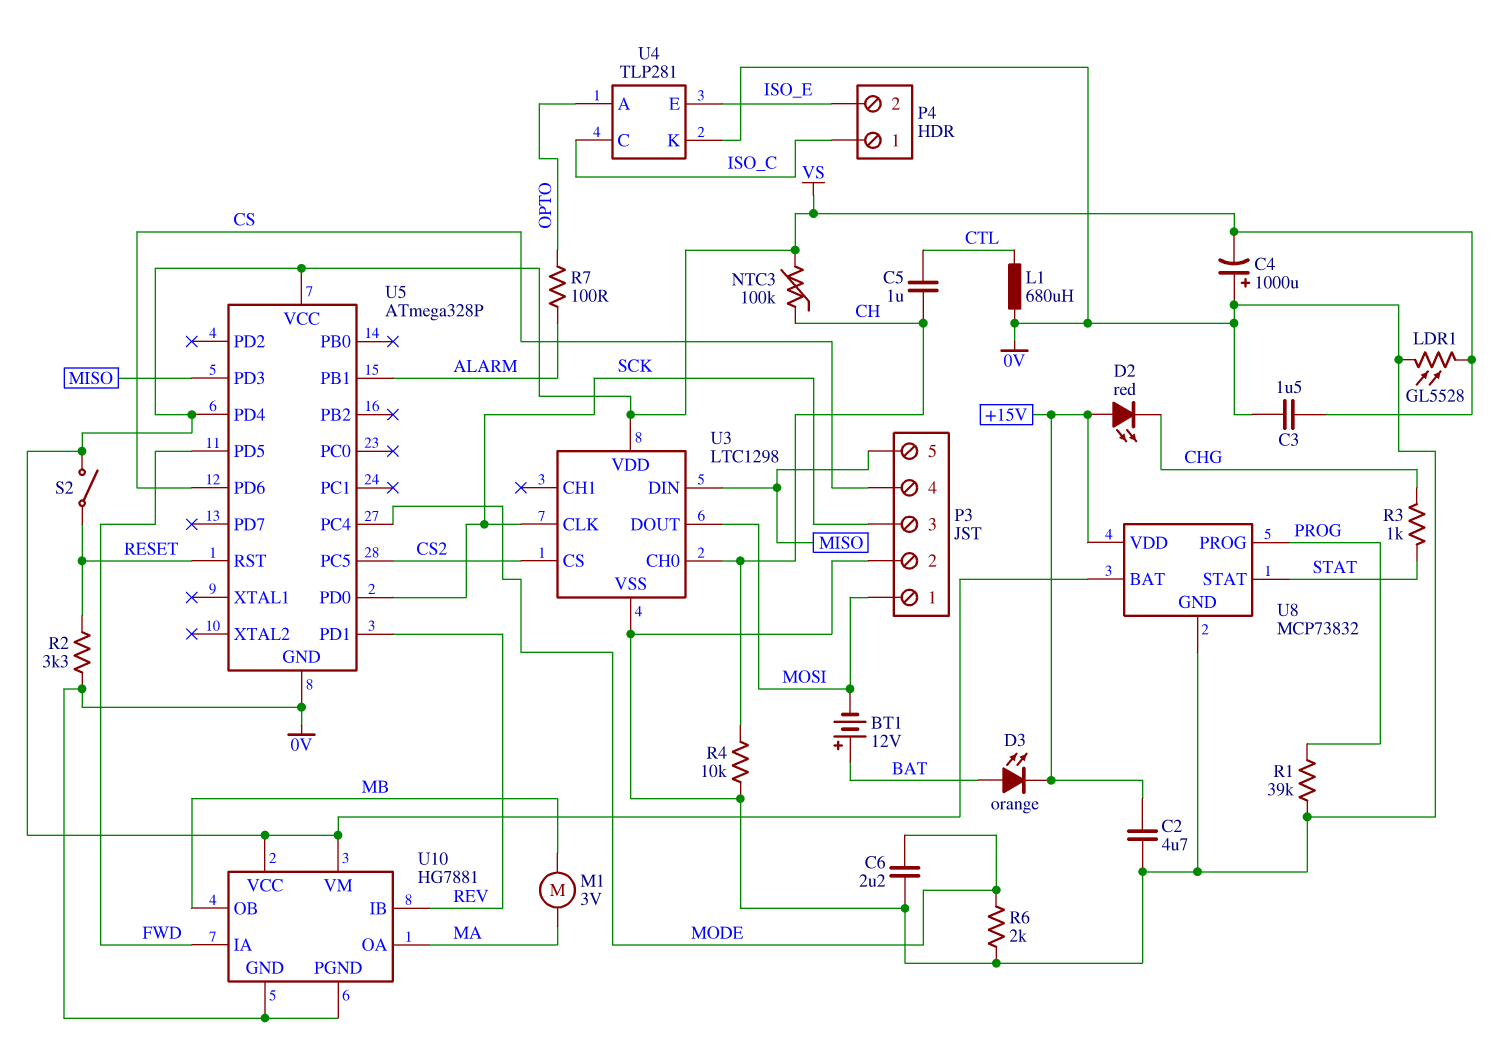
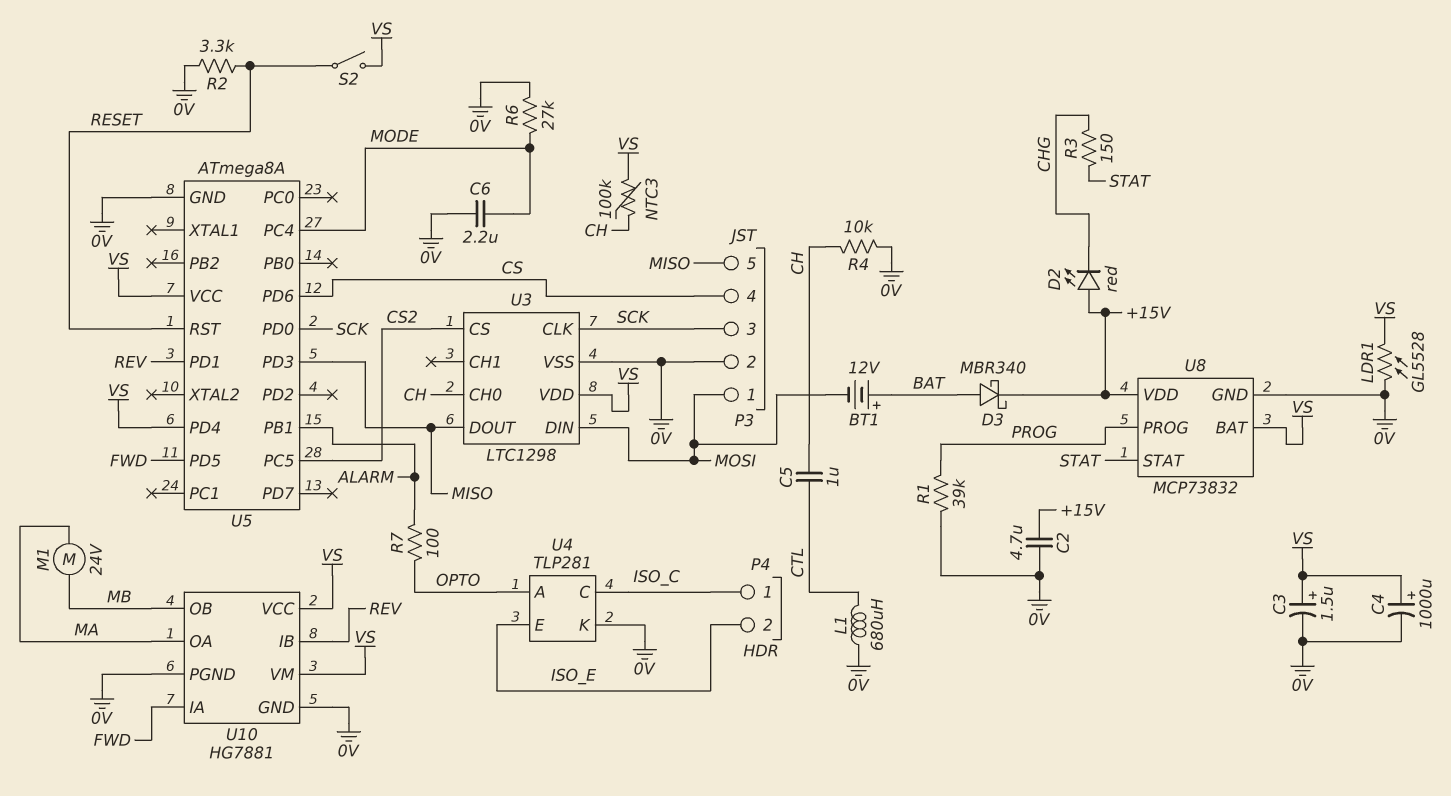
C3: 1.5uF (0V, VS) -> 1.5uF (plus VS, minus 0V)
C4: 1000uF (plus 0V, minus VS) -> 1000uF (plus VS, minus 0V)
D3: LED orange (A BAT, K +15V) -> schottky MBR340 (A BAT, K +15V)
M1: motor 3V (MA, MB) -> motor 24V (MA, MB)
R3: 1k (CHG, STAT) -> 150 (CHG, STAT)
R6: 2k (0V, MODE) -> 27k (0V, MODE)
U3 pin DIN: MISO -> MOSI
U3 pin DOUT: MOSI -> MISO
U5: ATmega328P -> ATmega8A

